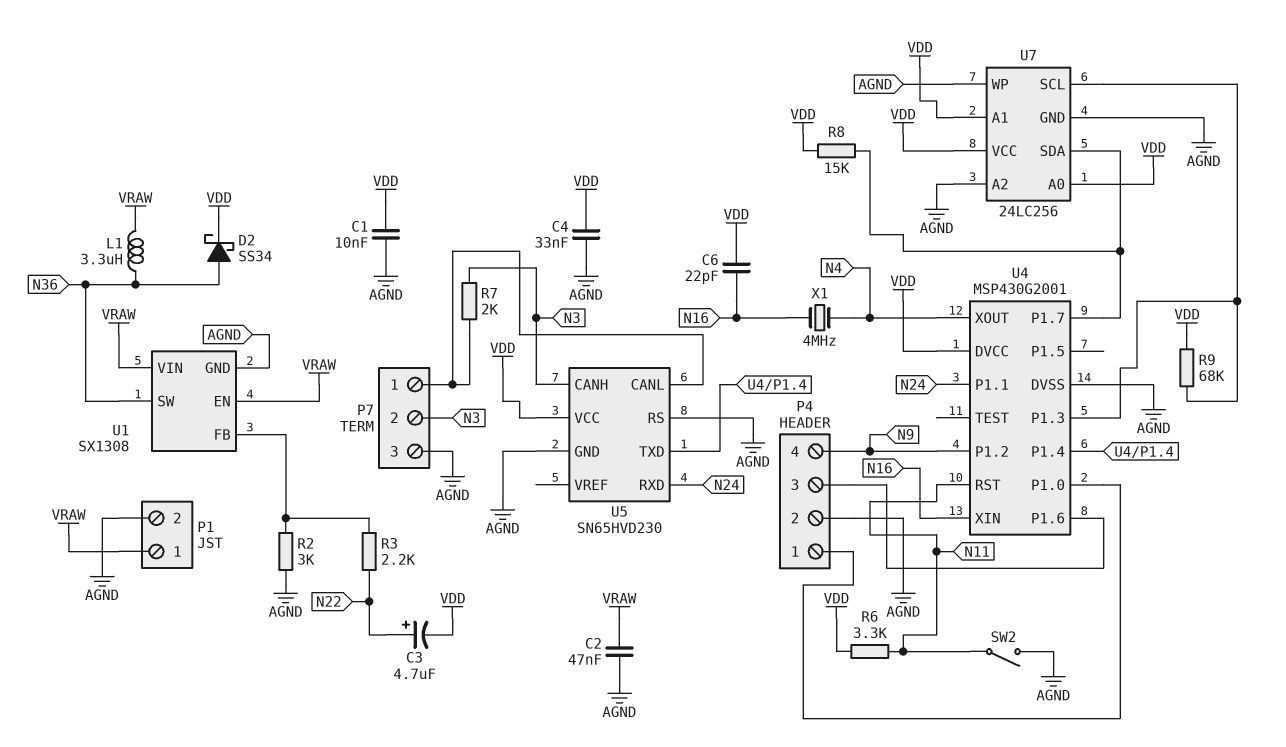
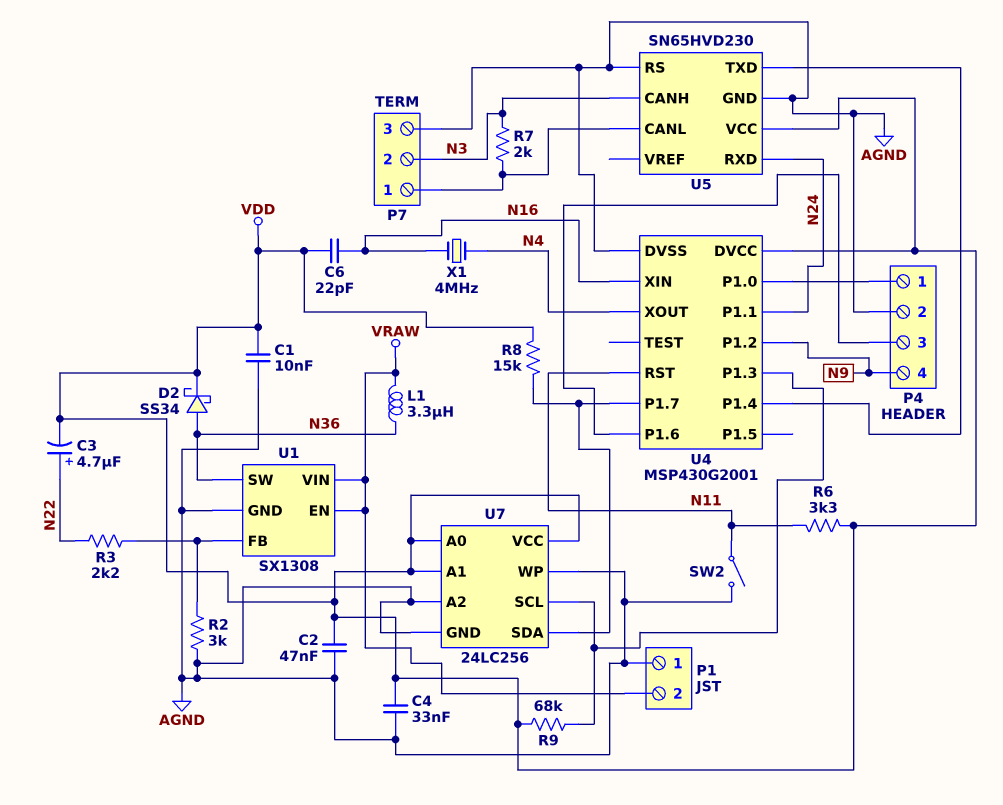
C2: 47nF (AGND, VRAW) -> 47nF (AGND, VDD)
P1 pin 1: VRAW -> AGND
P1 pin 2: AGND -> VRAW

